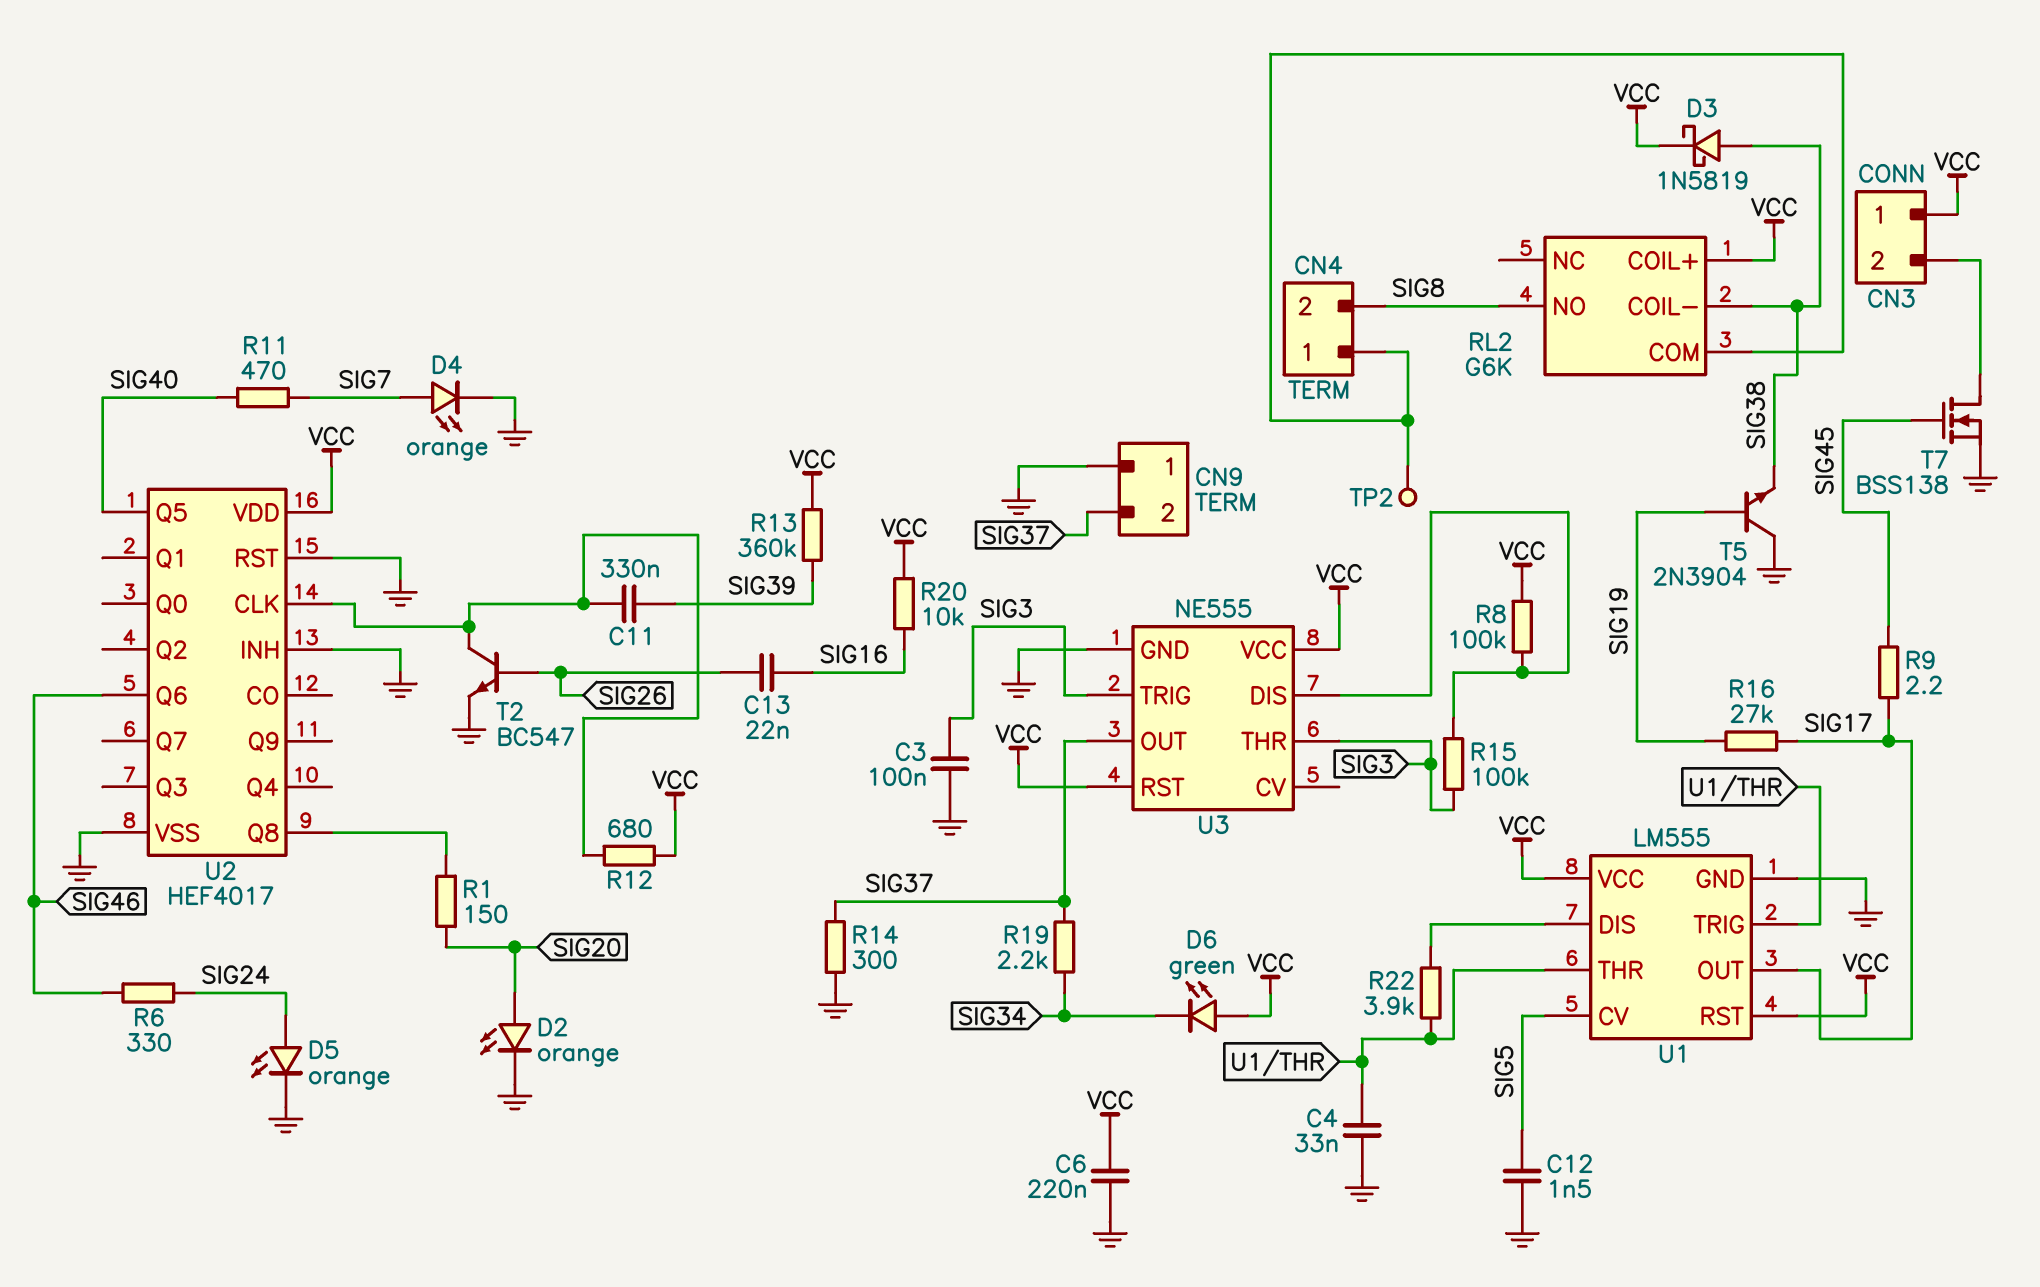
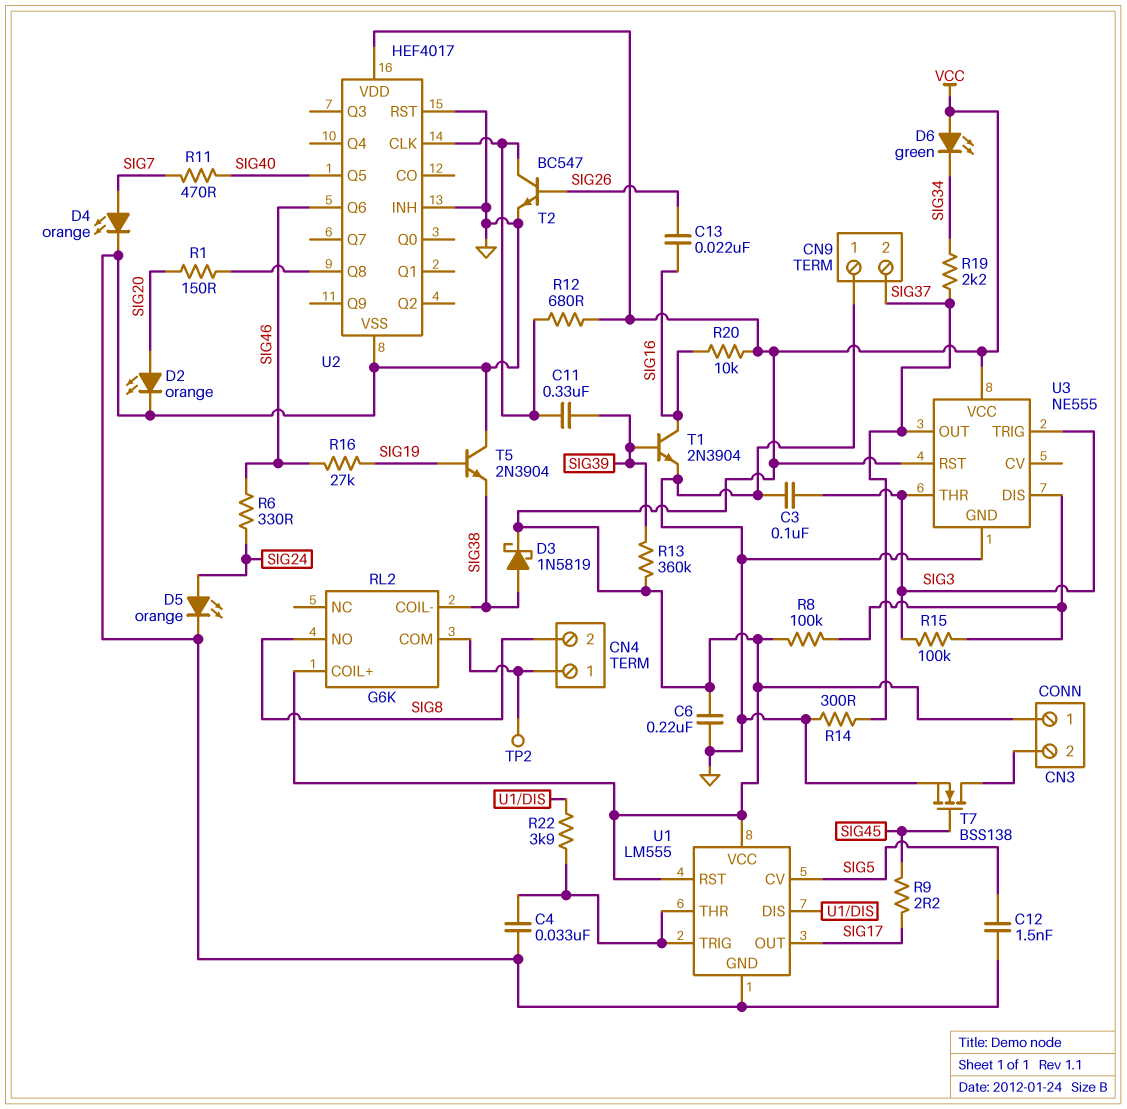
R16: 27k (SIG17, SIG19) -> 27k (SIG19, SIG46)
T1: none -> NPN 2N3904 (B SIG39, C SIG16, E GND)

